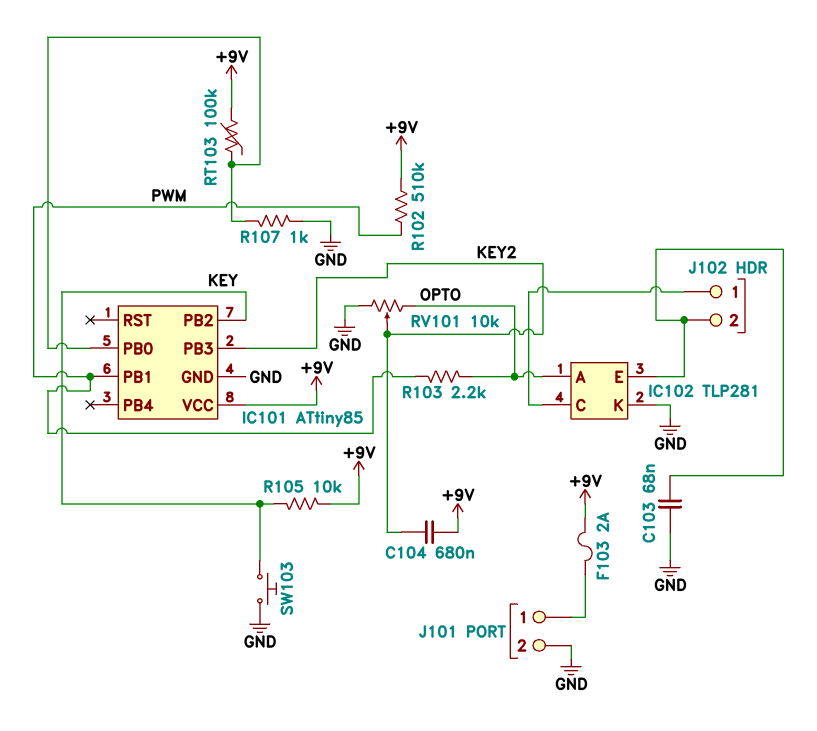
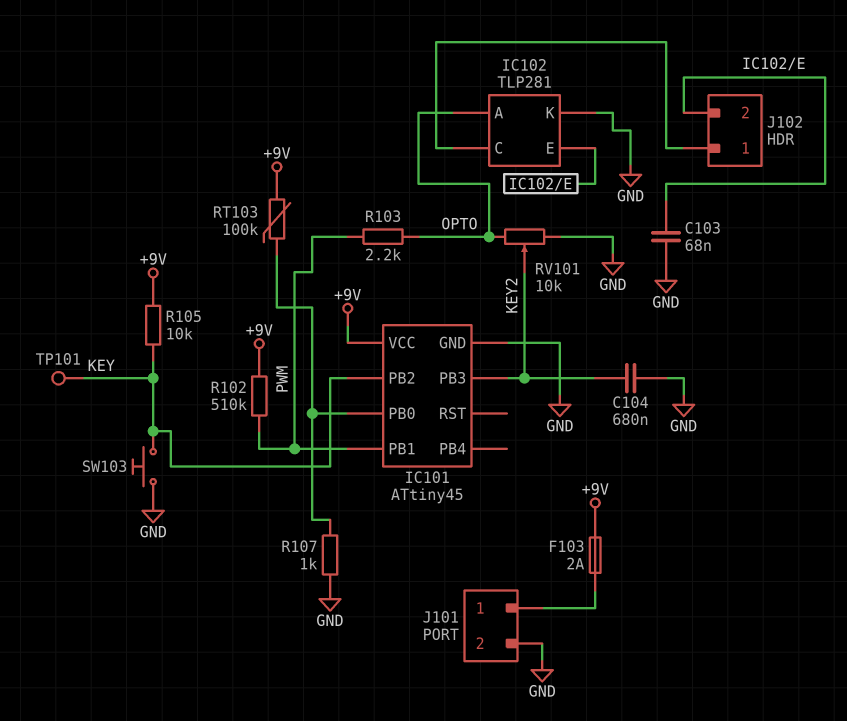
C104: 680nF (+9V, KEY2) -> 680nF (GND, KEY2)
IC101: ATtiny85 -> ATtiny45
TP101: none -> test point (KEY)

